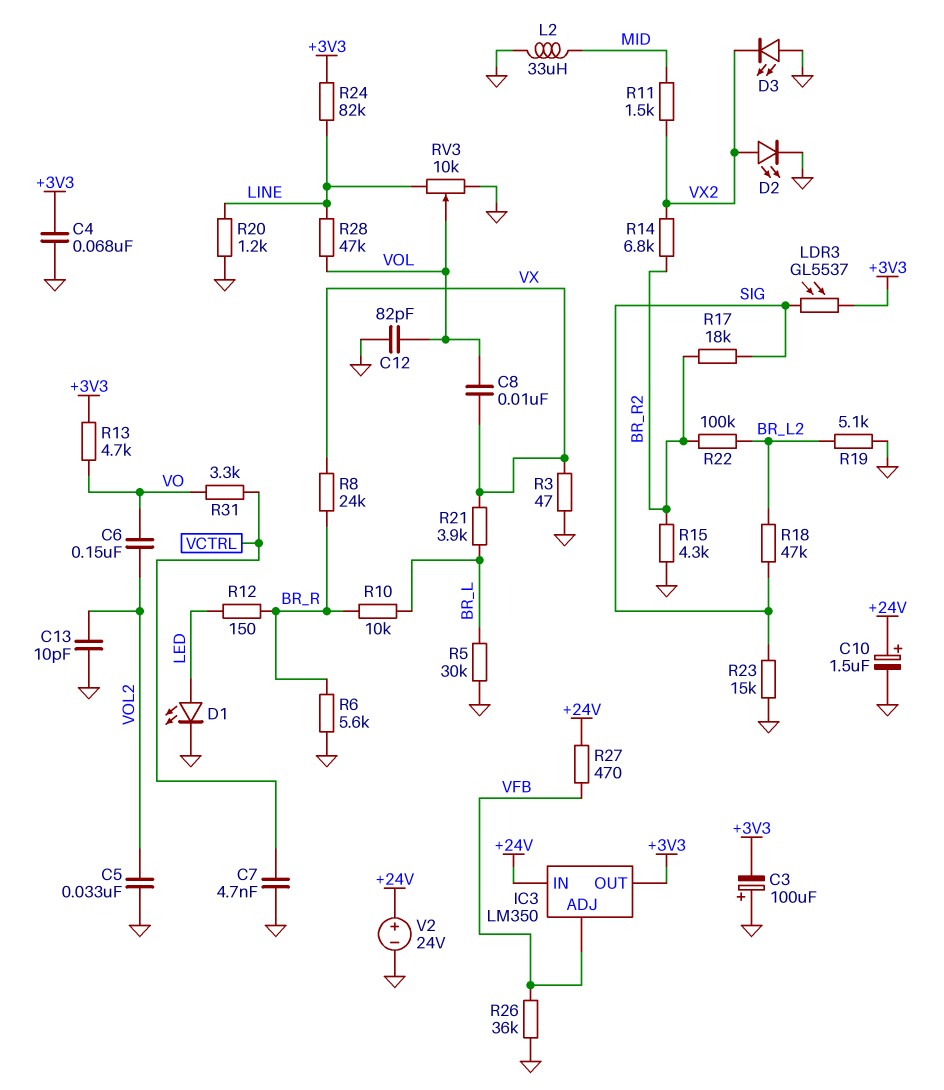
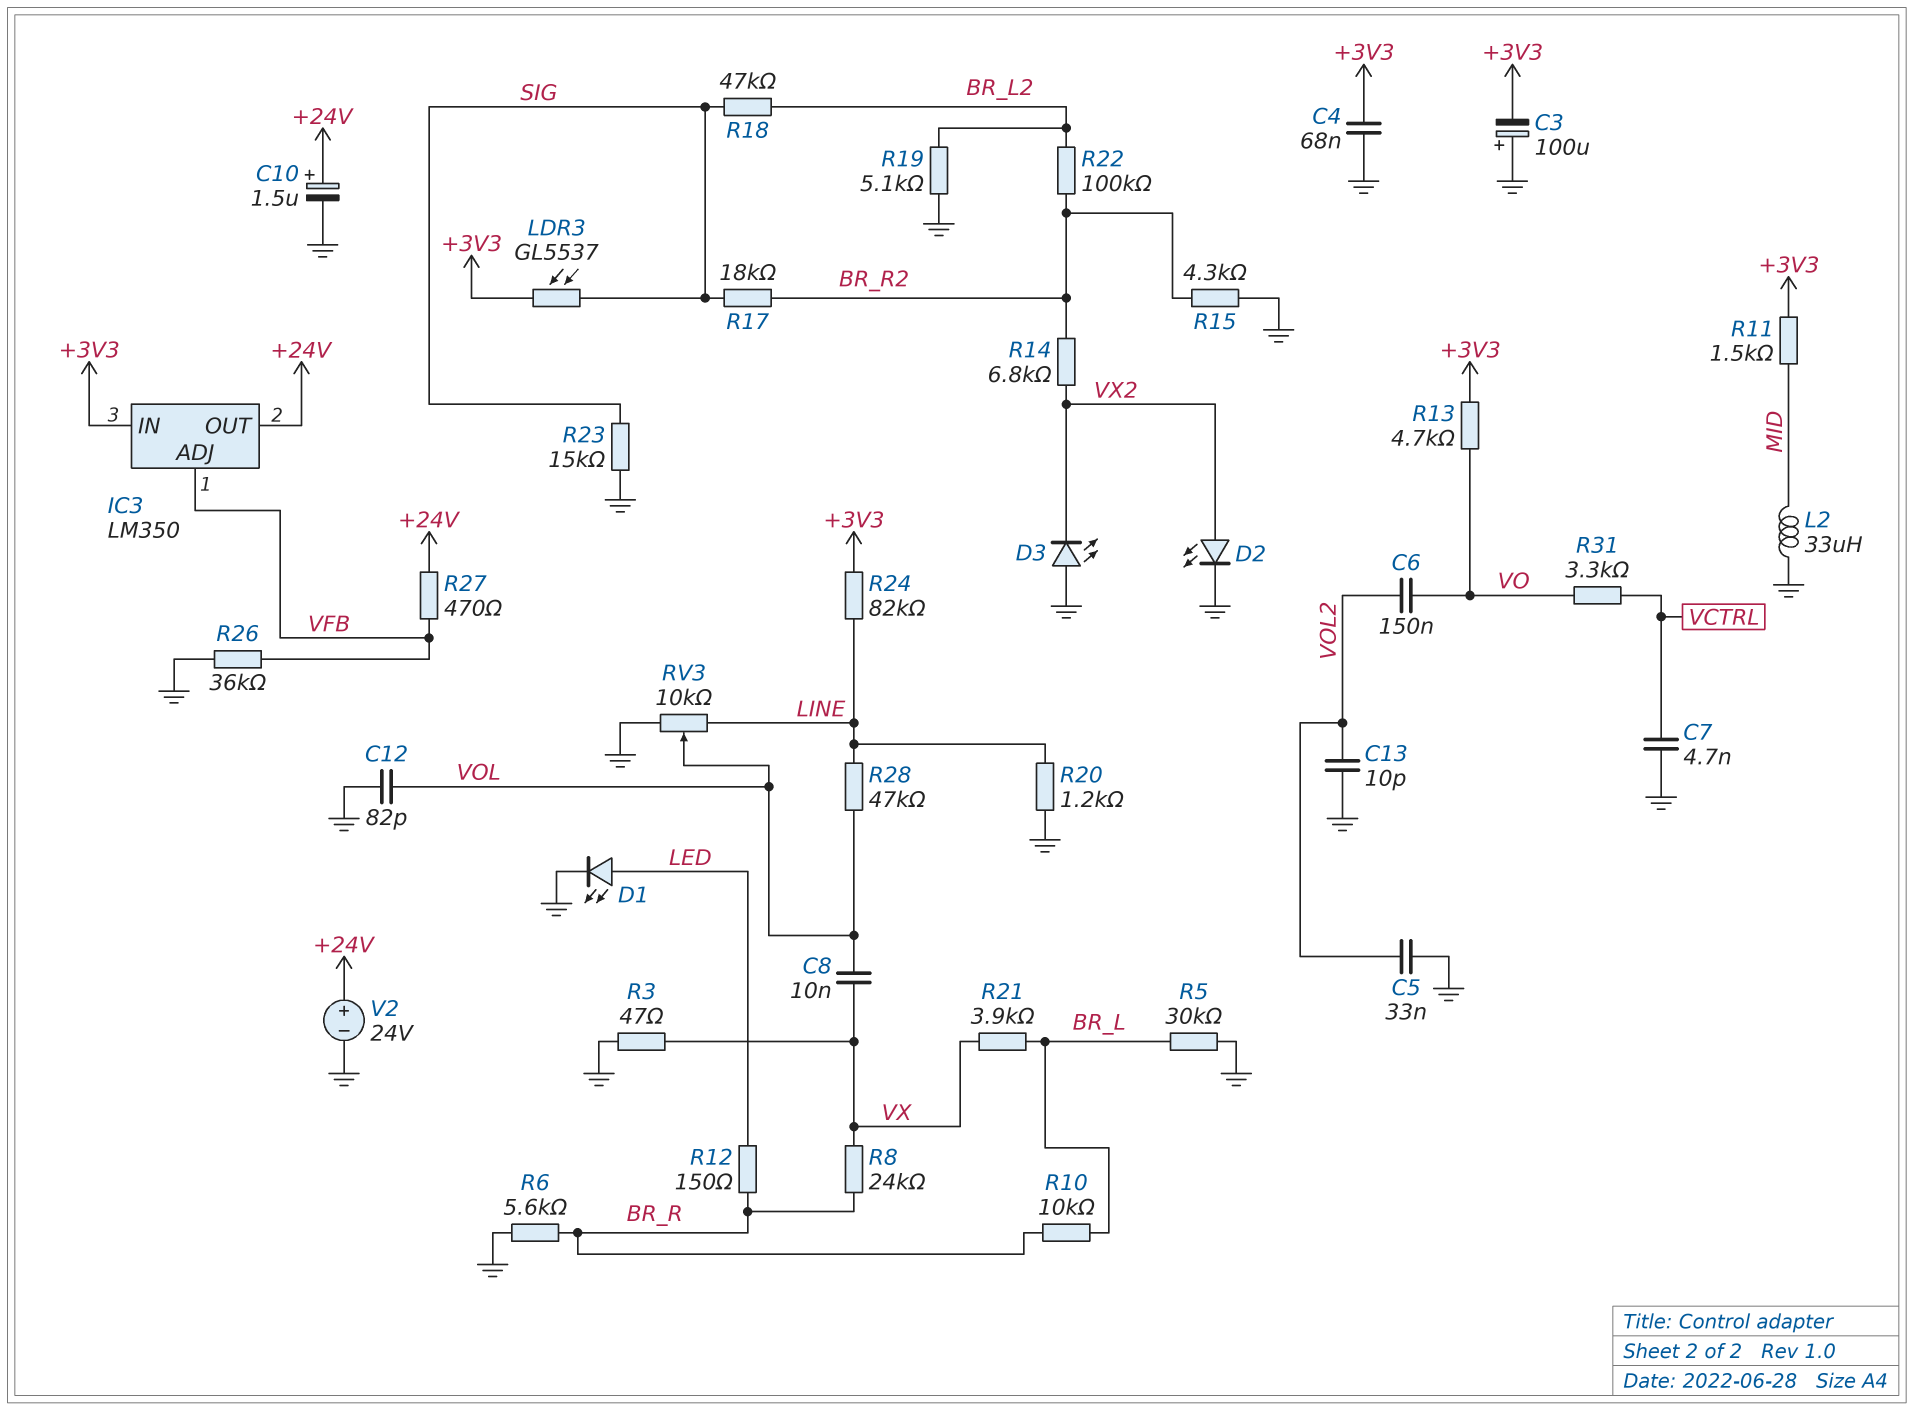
IC3 pin IN: +24V -> +3V3
IC3 pin OUT: +3V3 -> +24V
R11: 1.5k (MID, VX2) -> 1.5k (+3V3, MID)

